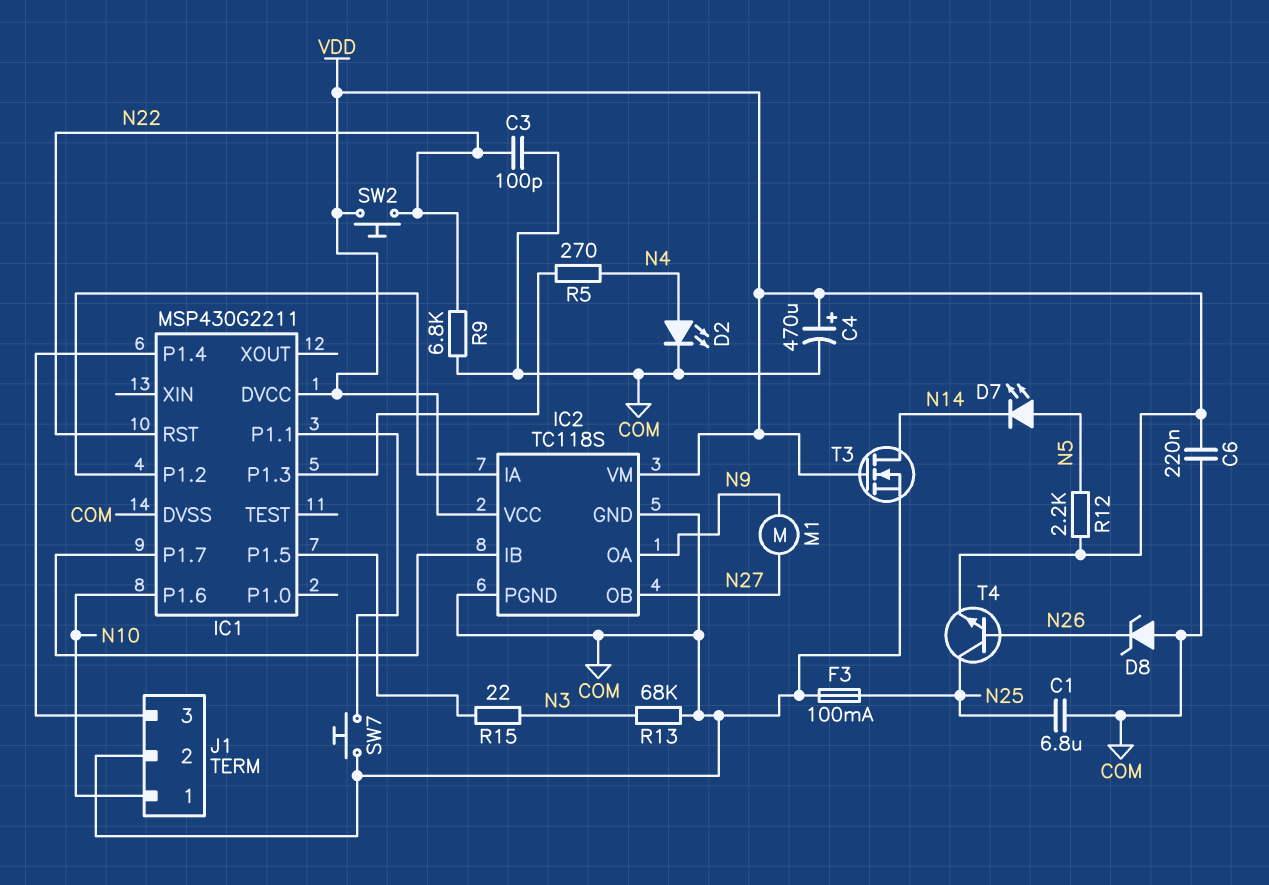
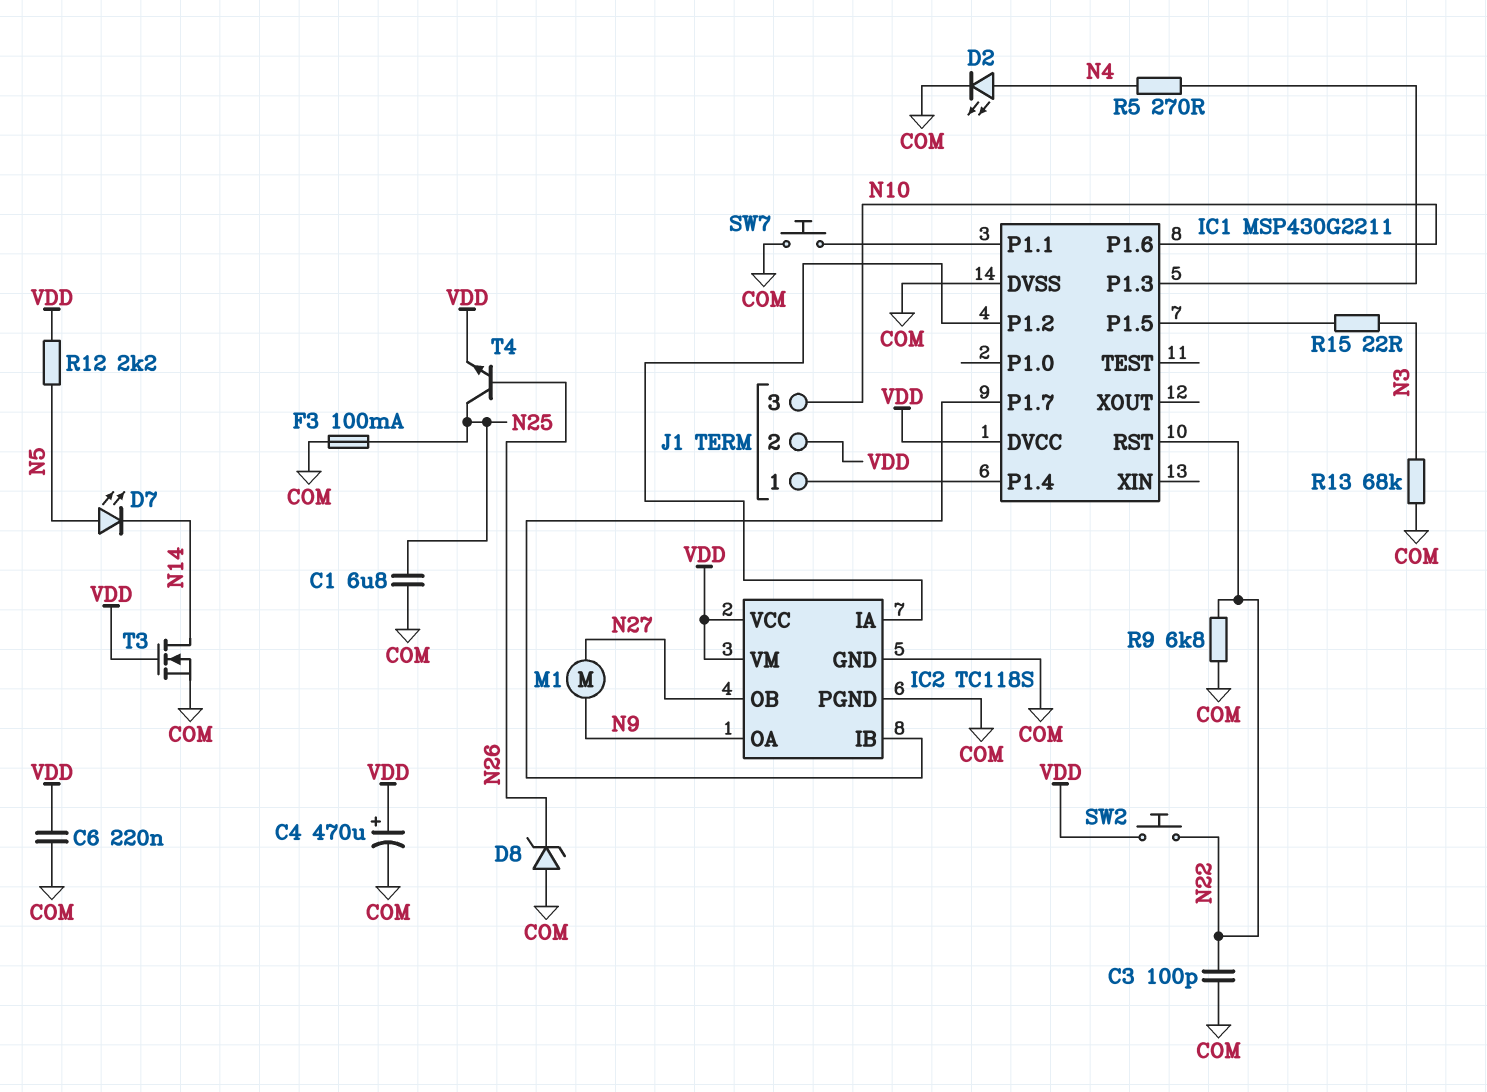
J1 pin 1: N10 -> IC1/P1.4
J1 pin 2: COM -> VDD
J1 pin 3: IC1/P1.4 -> N10

